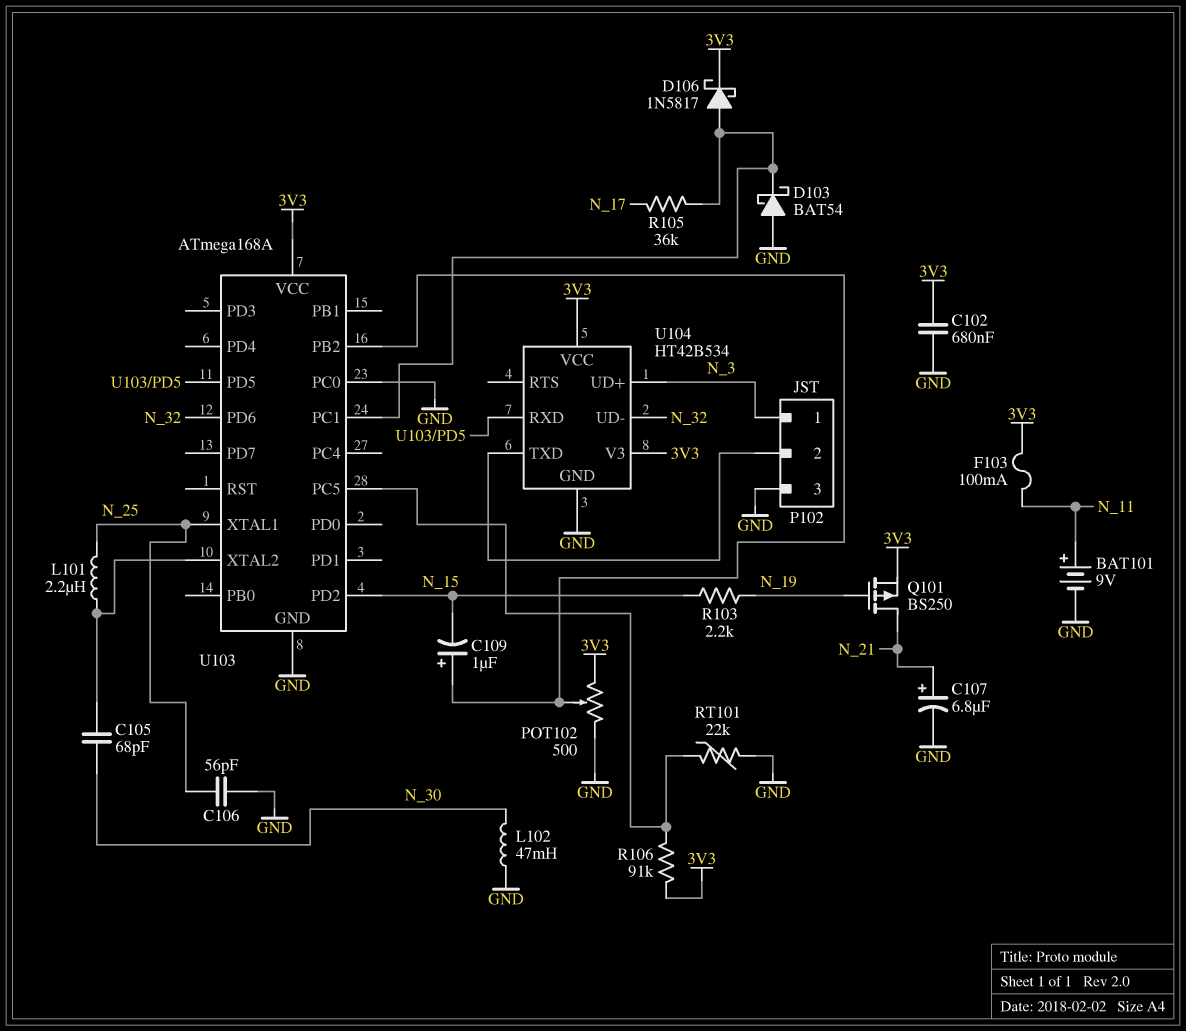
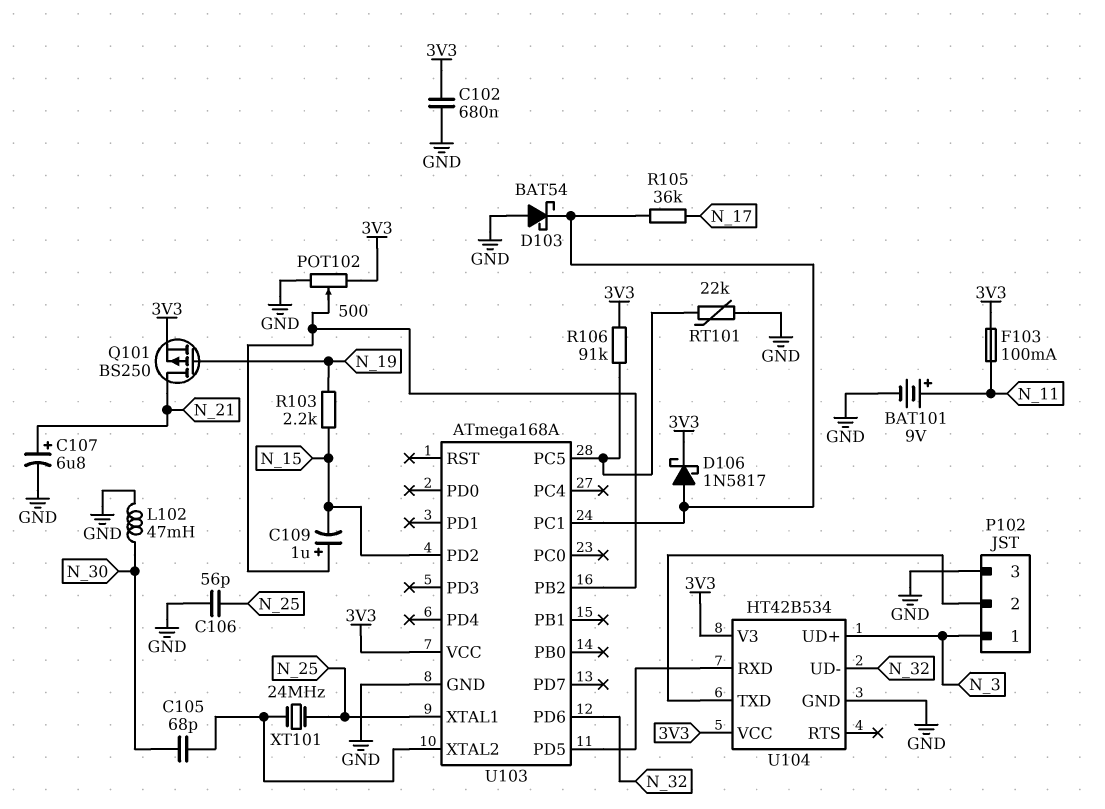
L101: 2.2uH (N_25, U103/XTAL2) -> none
U103 pin PC0: GND -> none
XT101: none -> 24MHz (N_25, U103/XTAL2)

